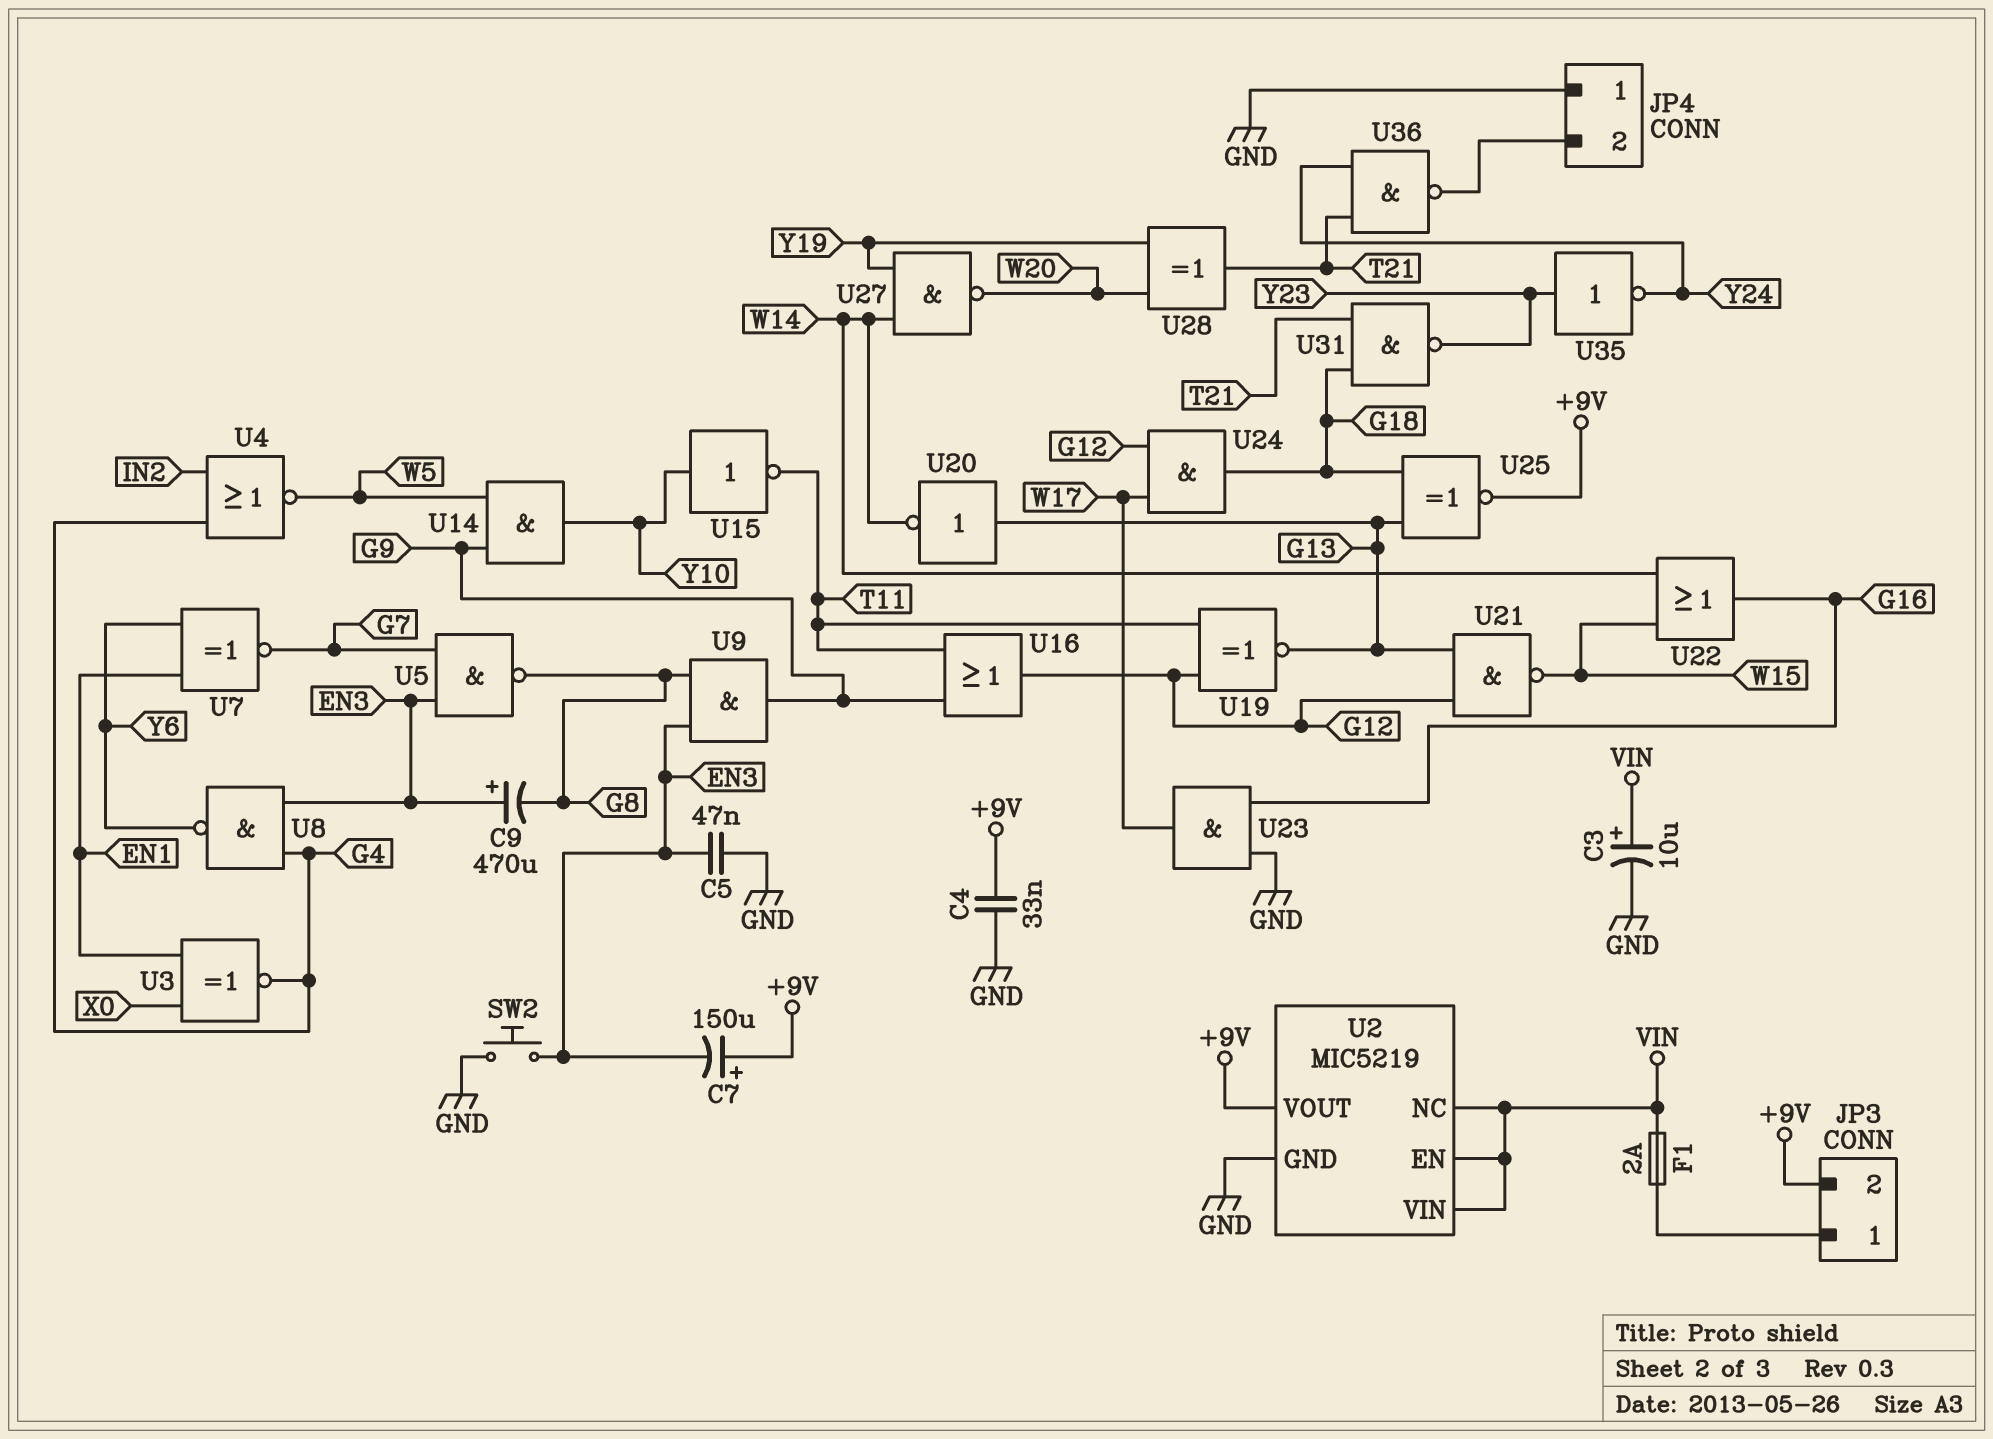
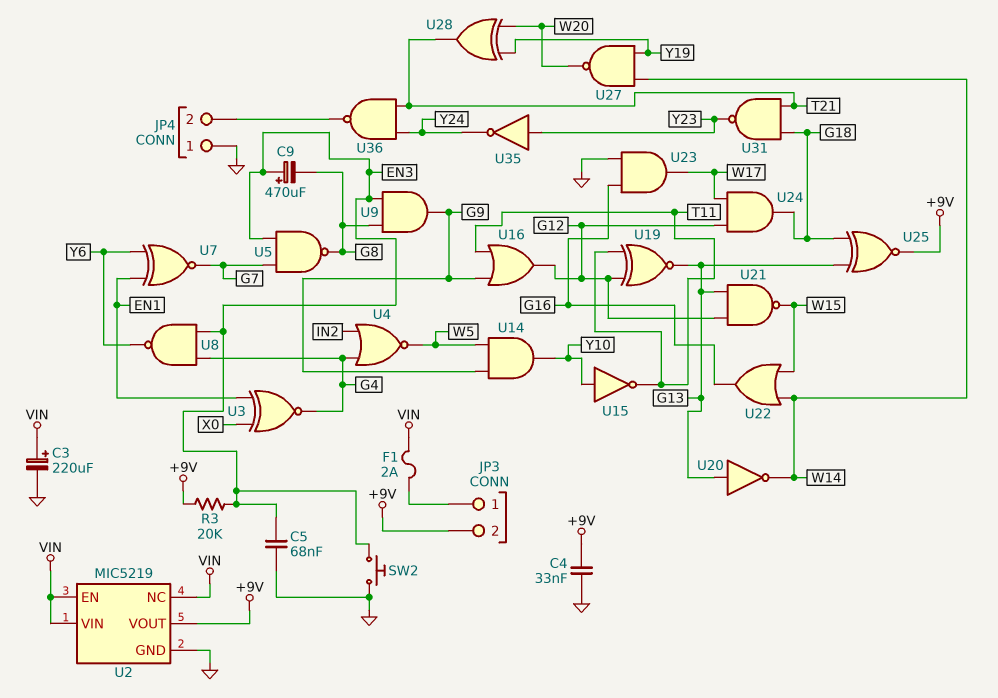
C3: 10uF (plus VIN, minus GND) -> 220uF (plus VIN, minus GND)
C5: 47nF (EN3, GND) -> 68nF (EN3, GND)
C7: 150uF (plus +9V, minus EN3) -> none
R3: none -> 20k (+9V, EN3)

